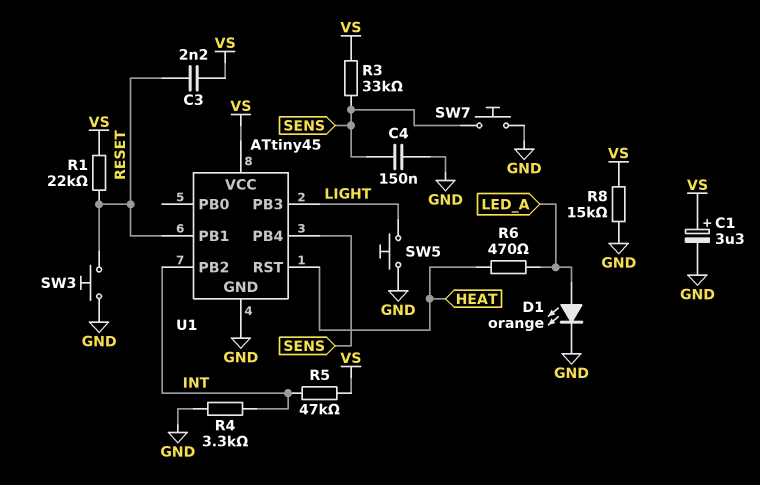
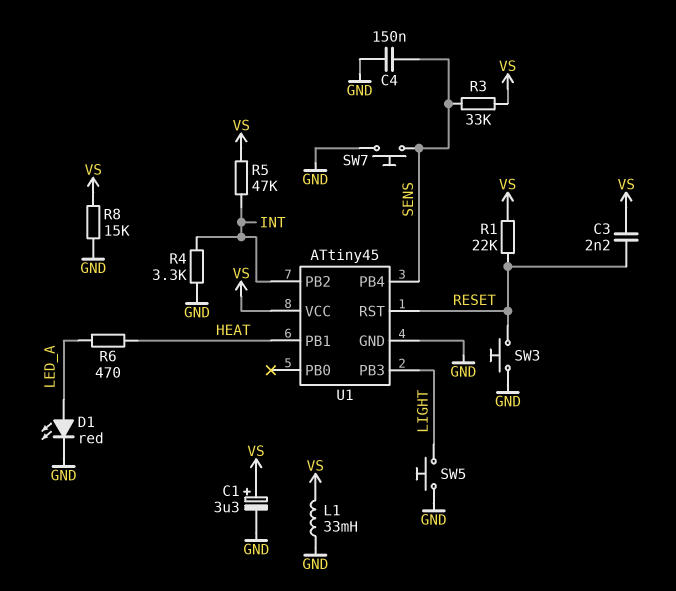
D1: LED orange (A LED_A, K GND) -> LED red (A LED_A, K GND)
L1: none -> 33mH (GND, VS)
U1 pin PB1: RESET -> HEAT
U1 pin RST: HEAT -> RESET

